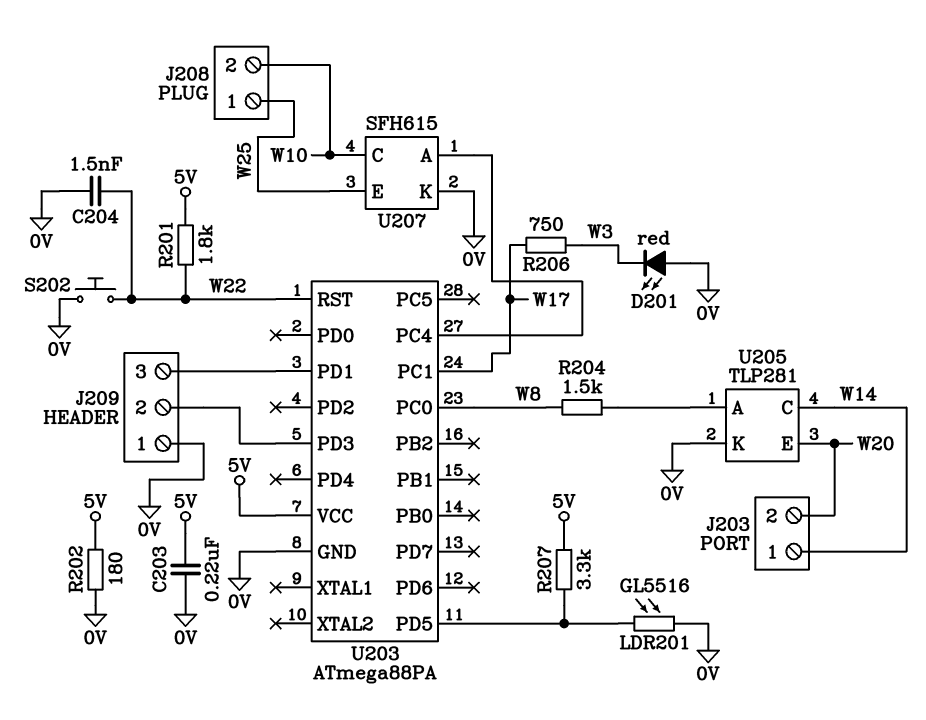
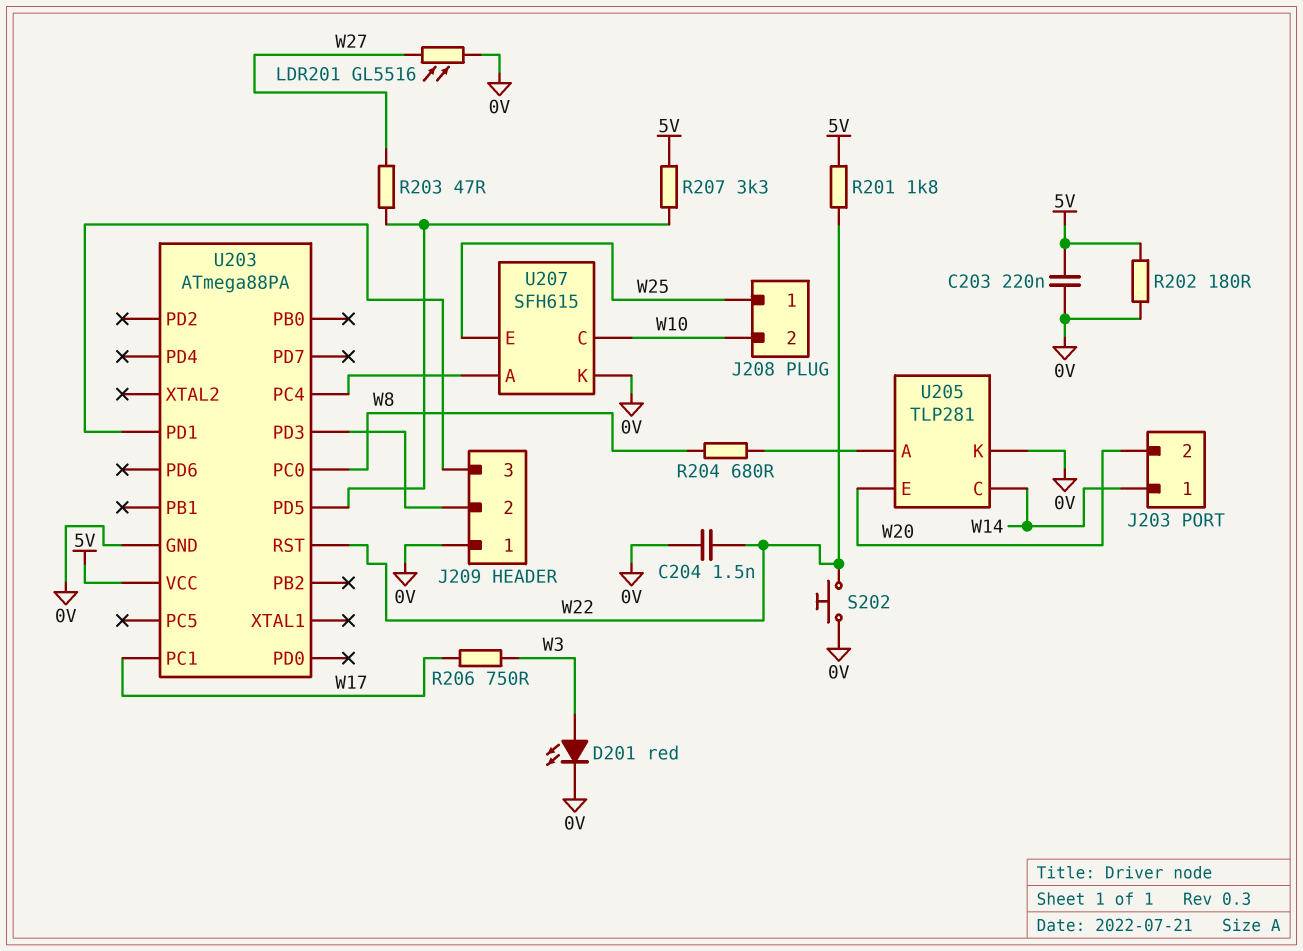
D201: LED red (A 0V, K W3) -> LED red (A W3, K 0V)
LDR201: GL5516 (0V, U203/PD5) -> GL5516 (0V, W27)
R203: none -> 47 (U203/PD5, W27)
R204: 1.5k (U205/A, W8) -> 680 (U205/A, W8)

